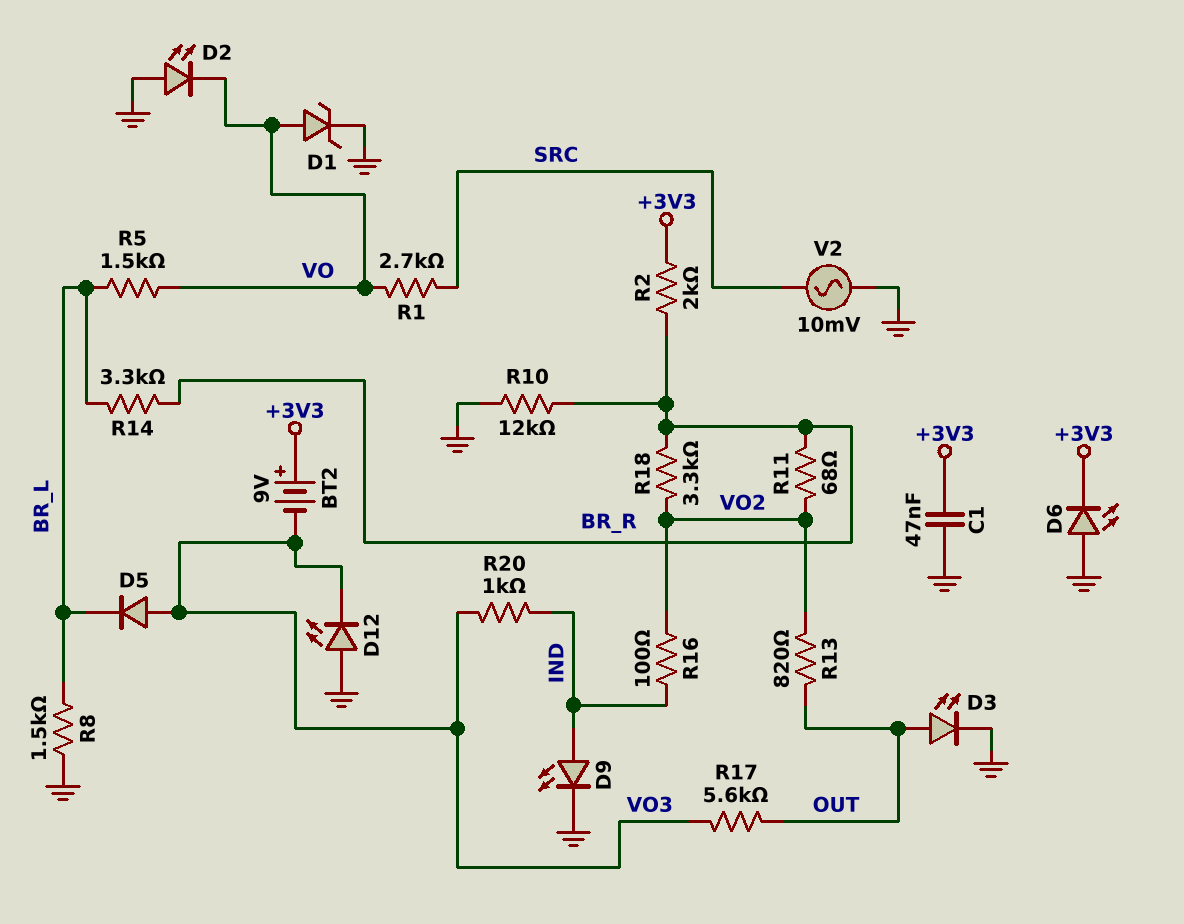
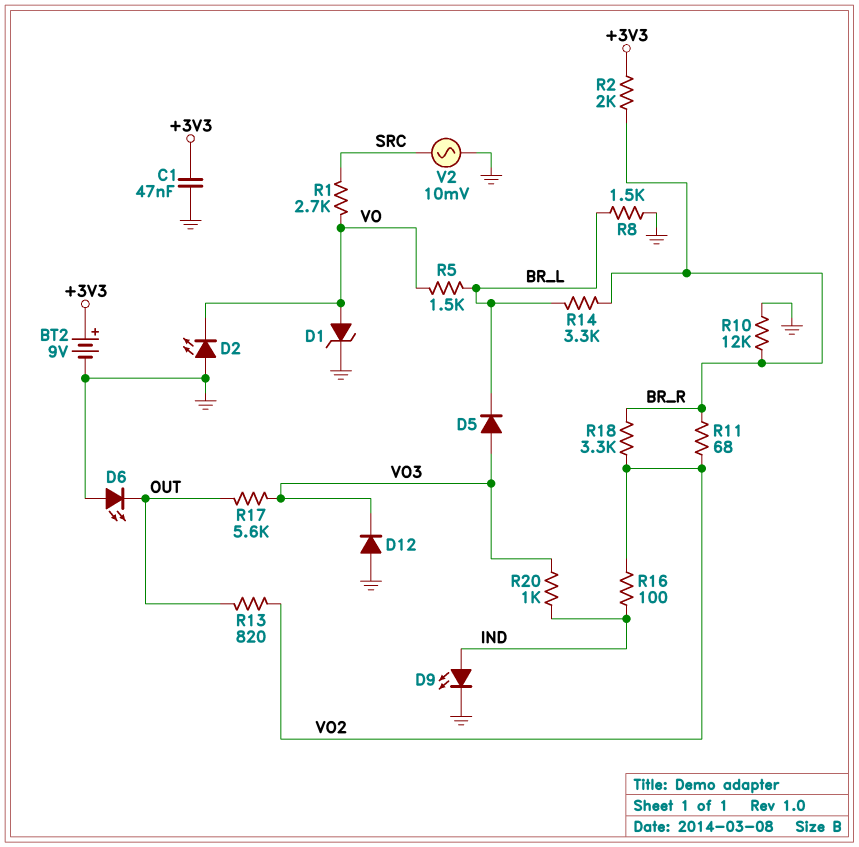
BT2: 9V (plus +3V3, minus VO3) -> 9V (plus +3V3, minus GND)
D3: LED (A OUT, K GND) -> none
D6: LED (A GND, K +3V3) -> LED (A GND, K OUT)
D12: LED (A GND, K VO3) -> diode (A GND, K VO3)

